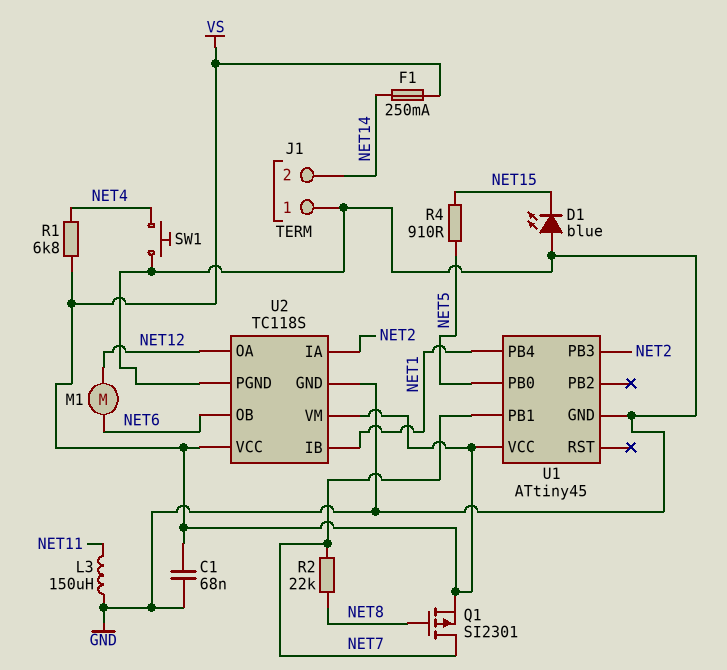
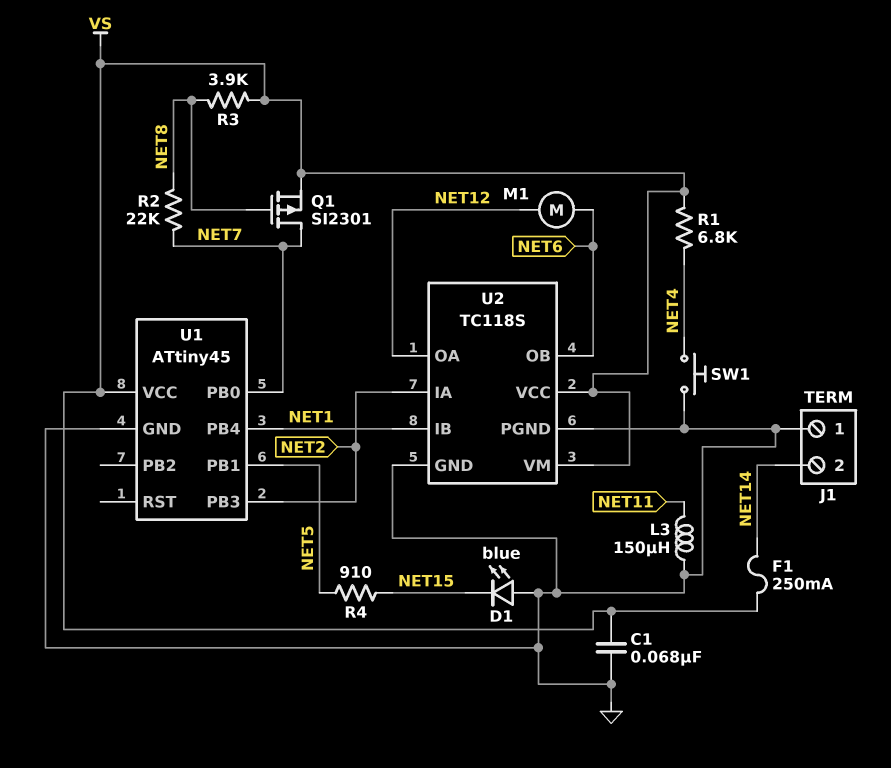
R3: none -> 3.9k (NET8, VS)
U1 pin PB0: NET5 -> NET7
U1 pin PB1: NET7 -> NET5

